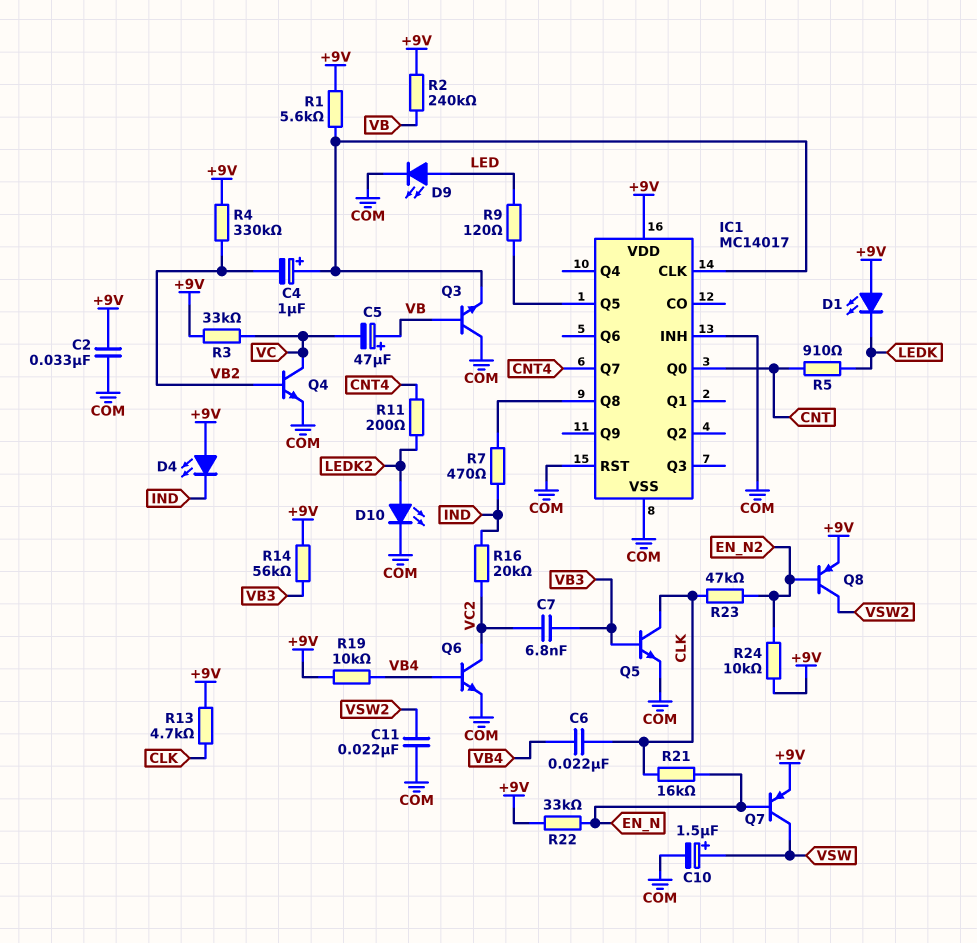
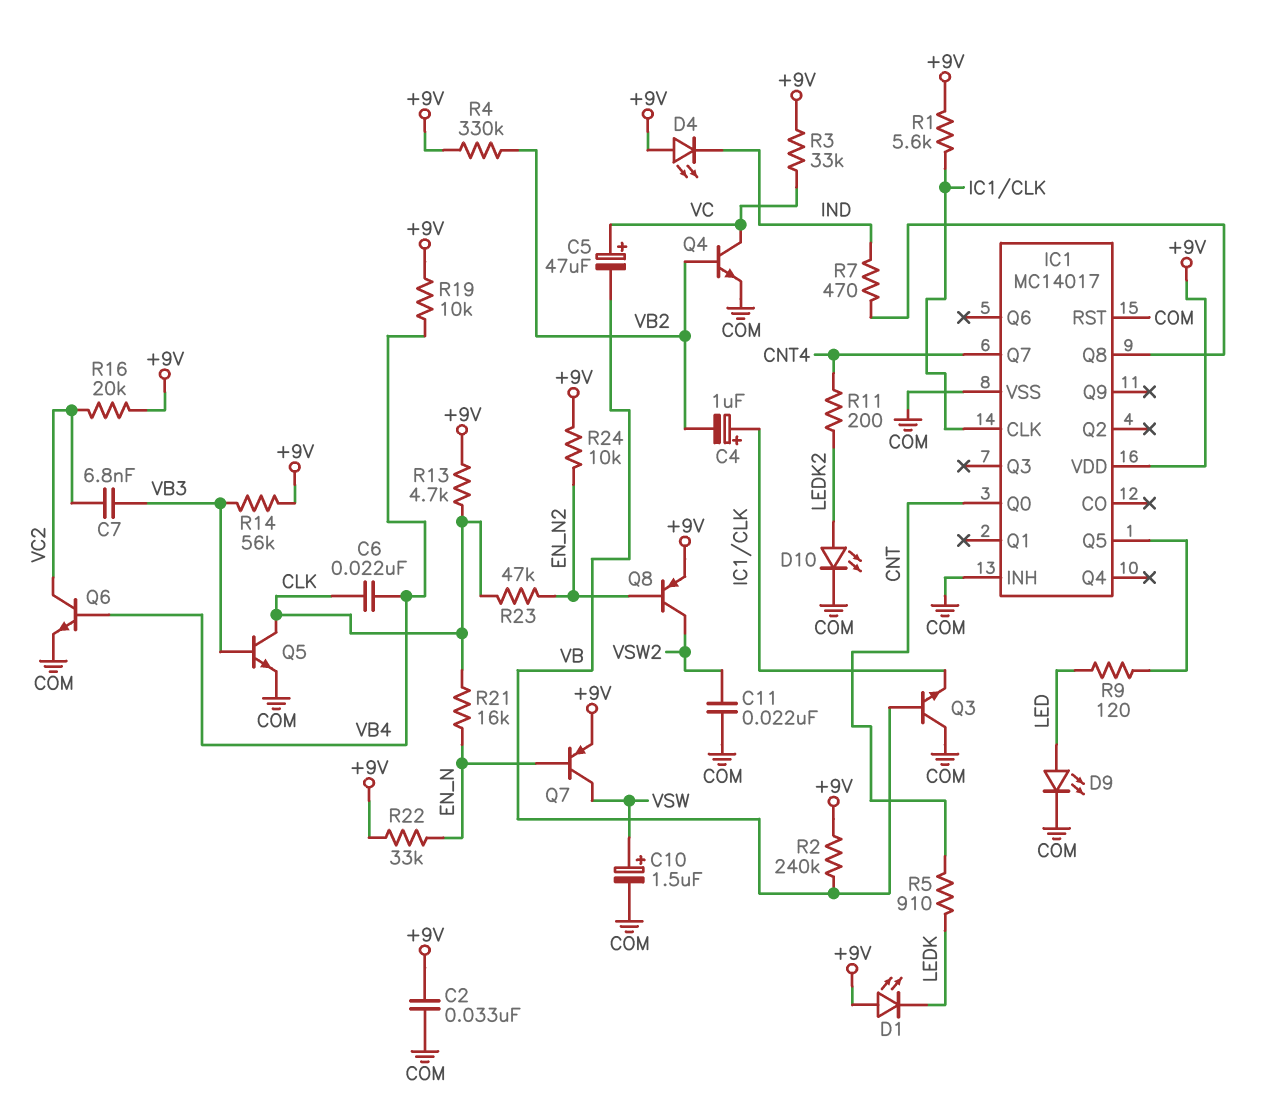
C5: 47uF (plus VB, minus VC) -> 47uF (plus VC, minus VB)
R16: 20k (IND, VC2) -> 20k (+9V, VC2)

